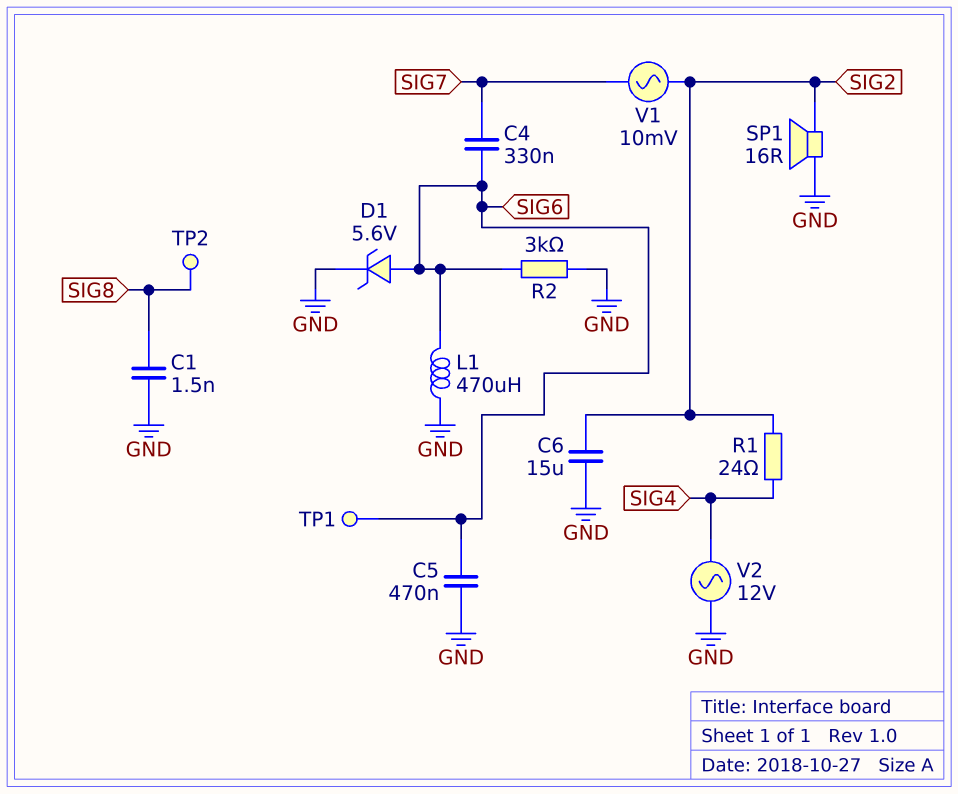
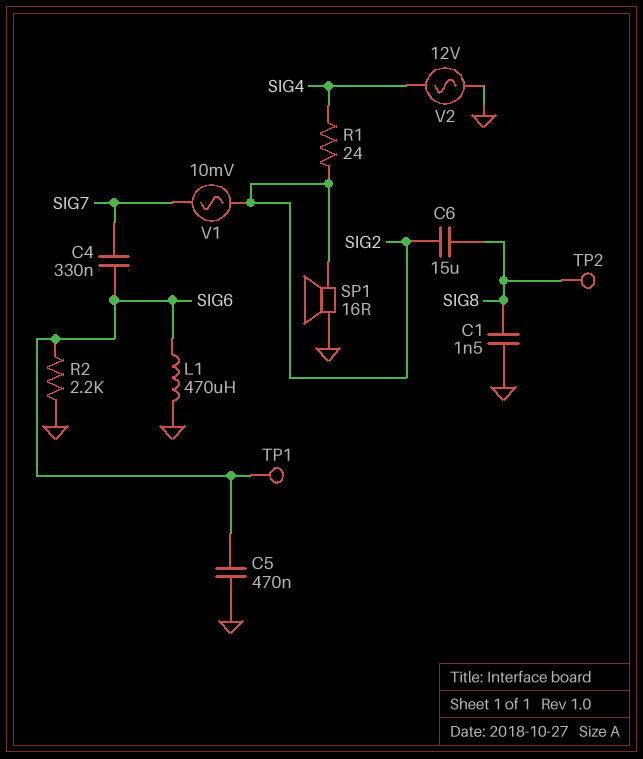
C6: 15uF (GND, SIG2) -> 15uF (SIG2, SIG8)
D1: zener 5.6V (A SIG6, K GND) -> none
R2: 3k (GND, SIG6) -> 2.2k (GND, SIG6)

